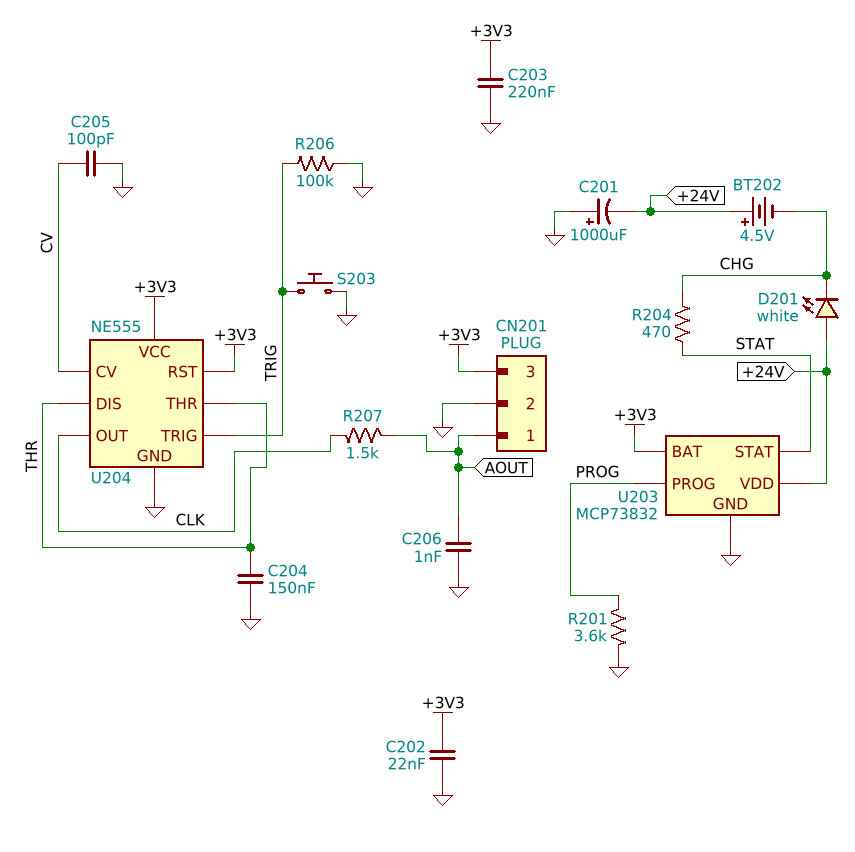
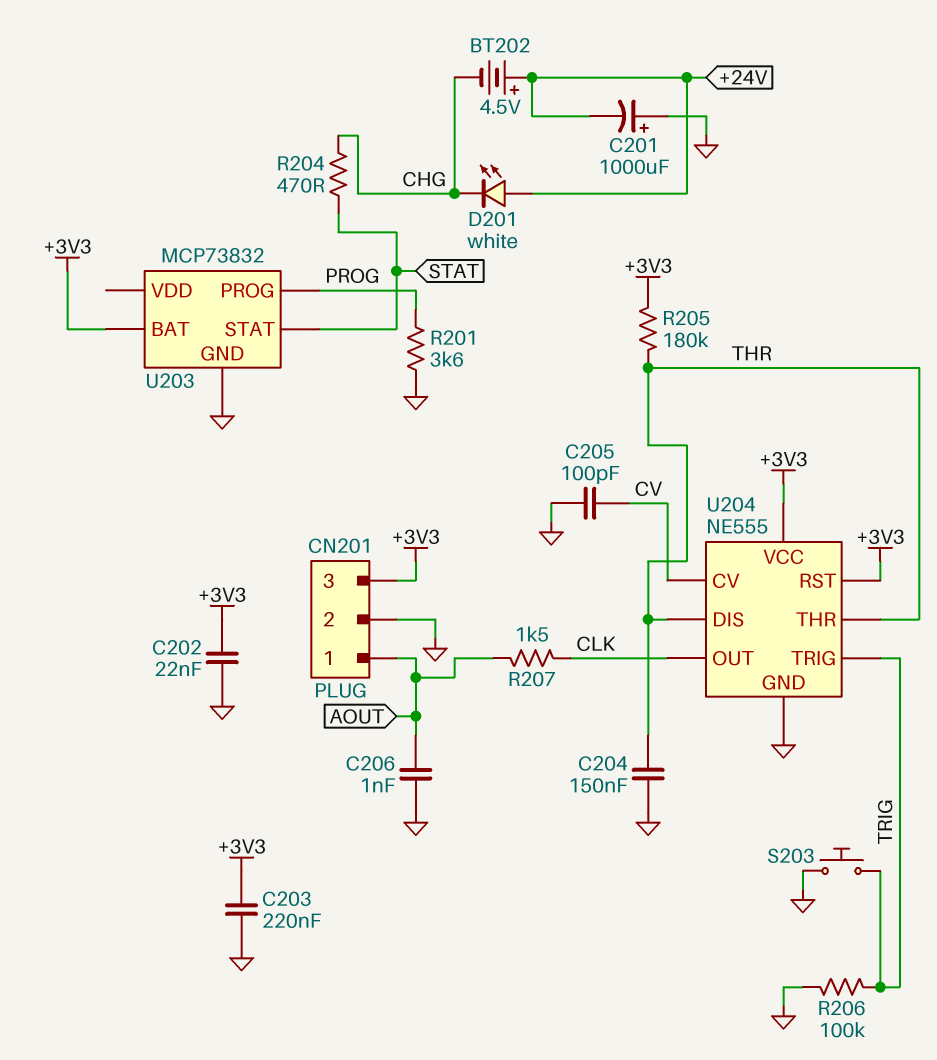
R205: none -> 180k (+3V3, THR)
U203 pin VDD: +24V -> none

